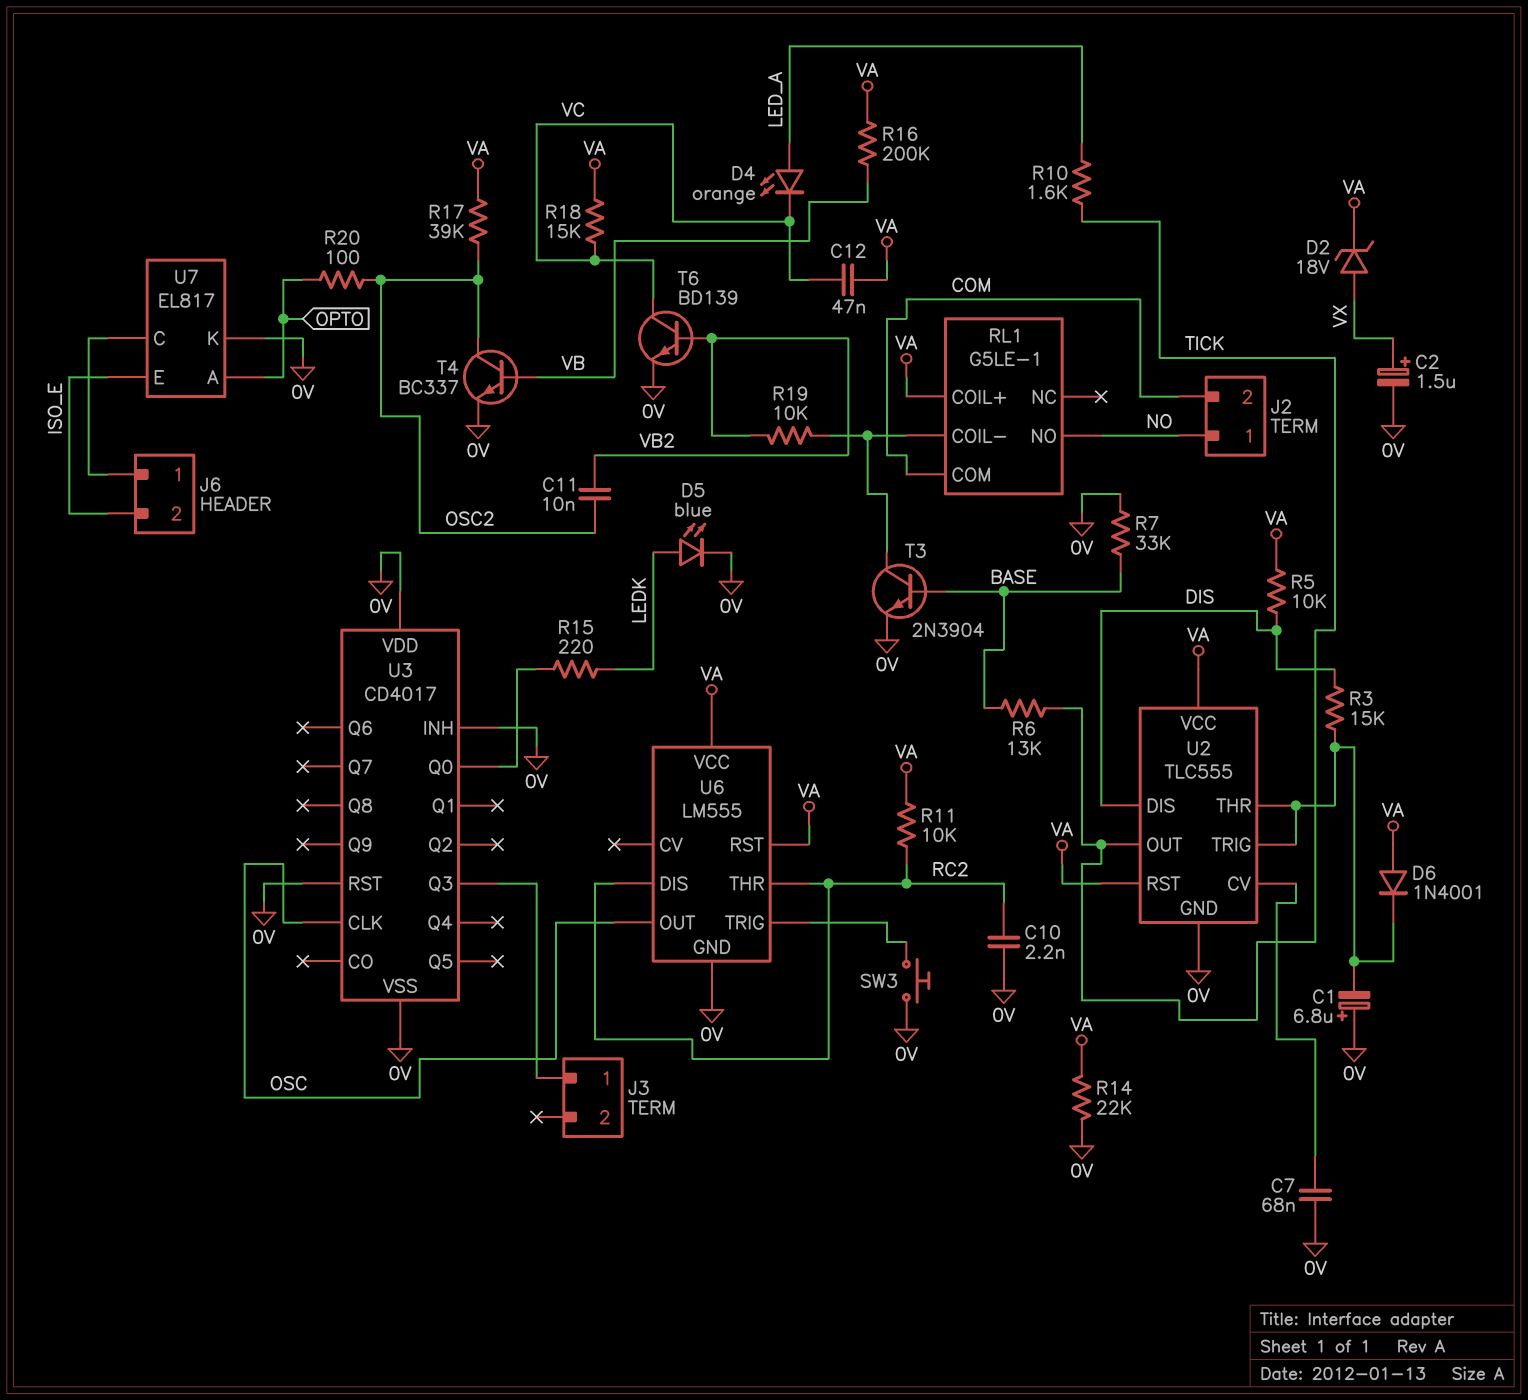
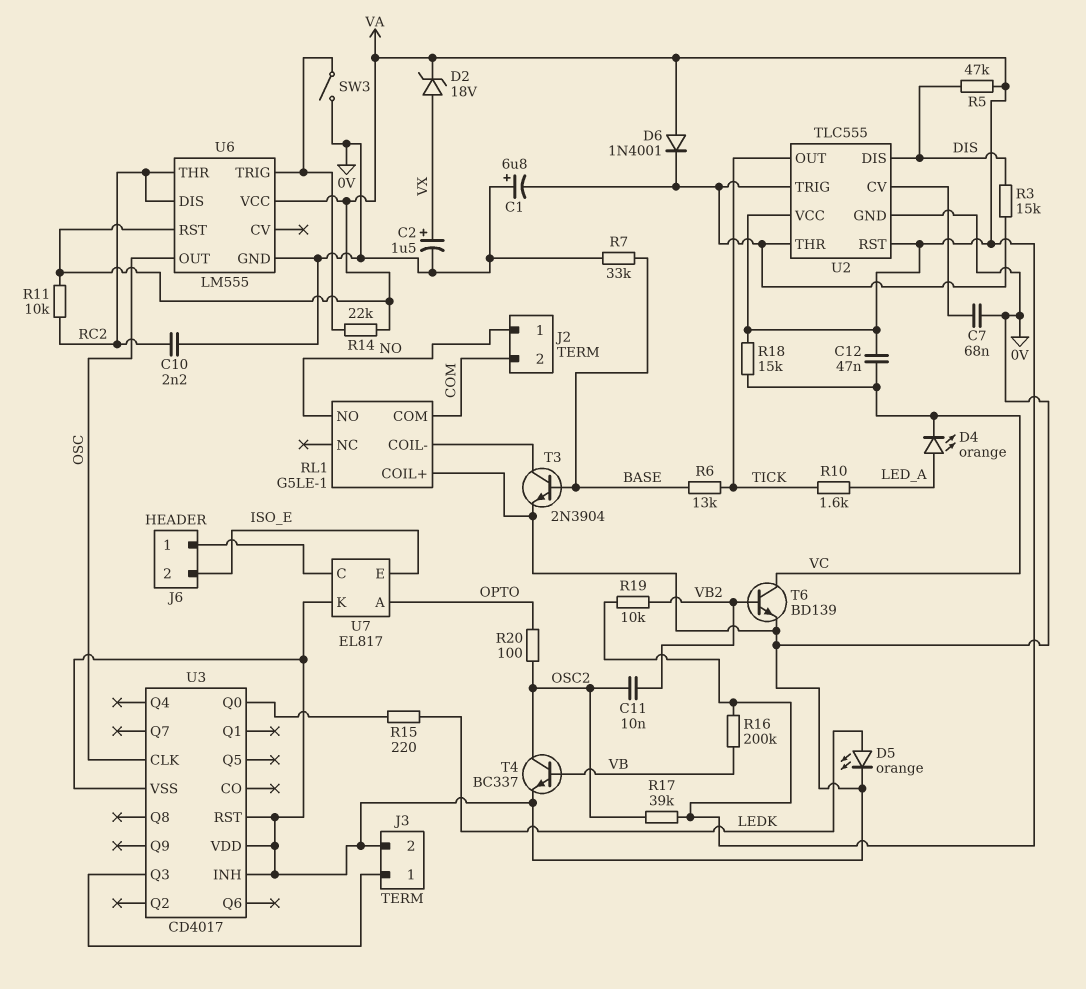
D5: LED blue (A LEDK, K 0V) -> LED orange (A LEDK, K 0V)
J3 pin 2: none -> 0V
R5: 10k (DIS, VA) -> 47k (DIS, VA)
R14: 22k (0V, VA) -> 22k (U6/TRIG, VA)
R19: 10k (RL1/COIL-, VB2) -> 10k (VA, VB2)
RL1 pin COIL+: VA -> 0V
SW3: button (0V, U6/TRIG) -> switch (0V, U6/TRIG)

